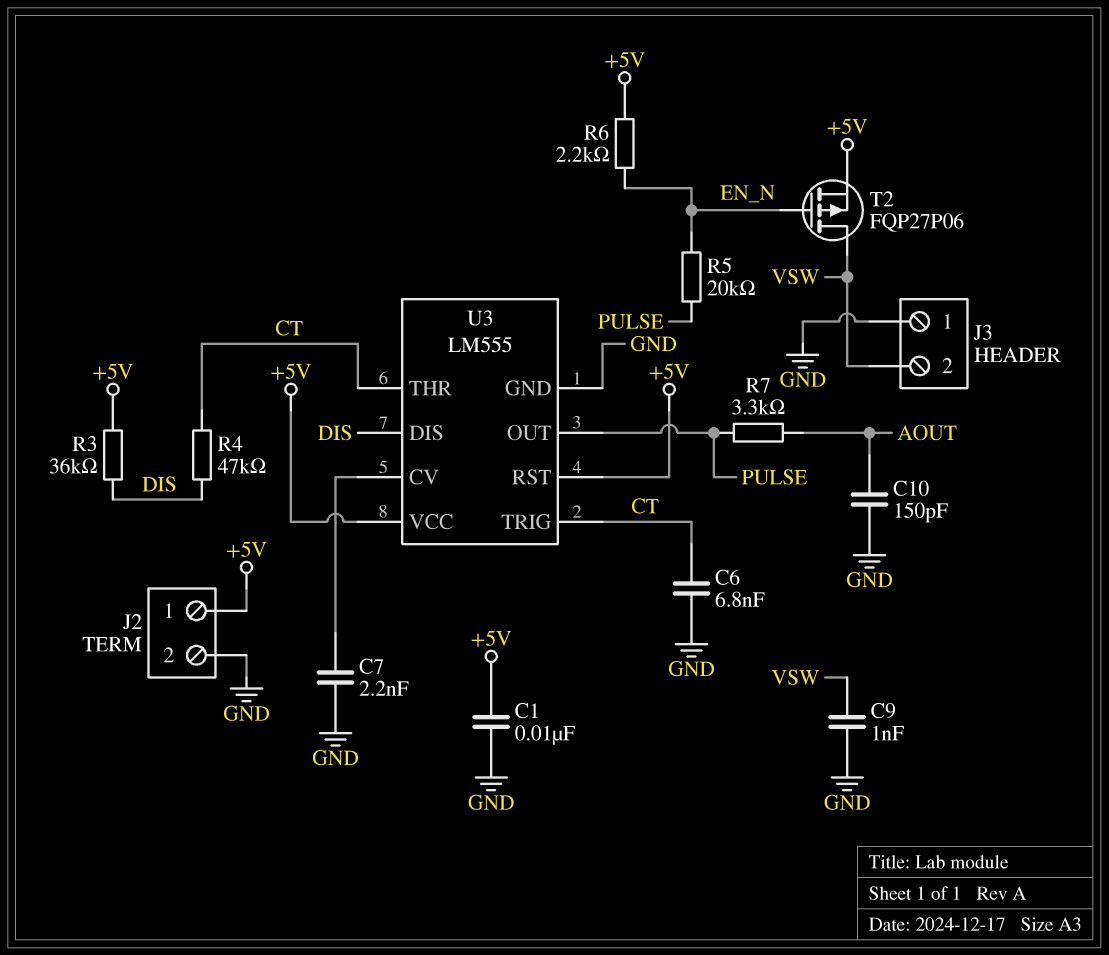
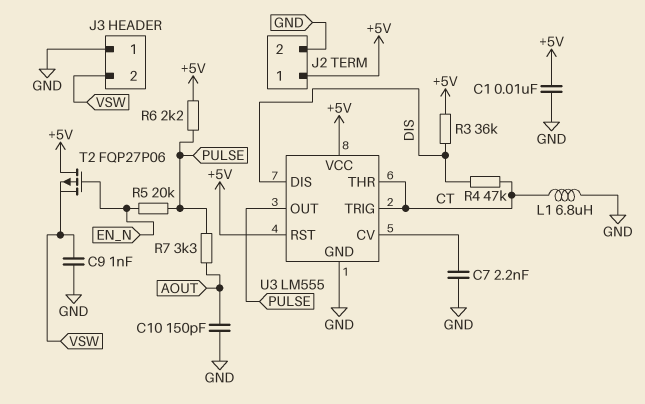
C6: 6.8nF (CT, GND) -> none
L1: none -> 6.8uH (CT, GND)
R6: 2.2k (+5V, EN_N) -> 2.2k (+5V, PULSE)
T2: PMOS FQP27P06 (G EN_N, D VSW, S +5V) -> PMOS FQP27P06 (G EN_N, D +5V, S VSW)

